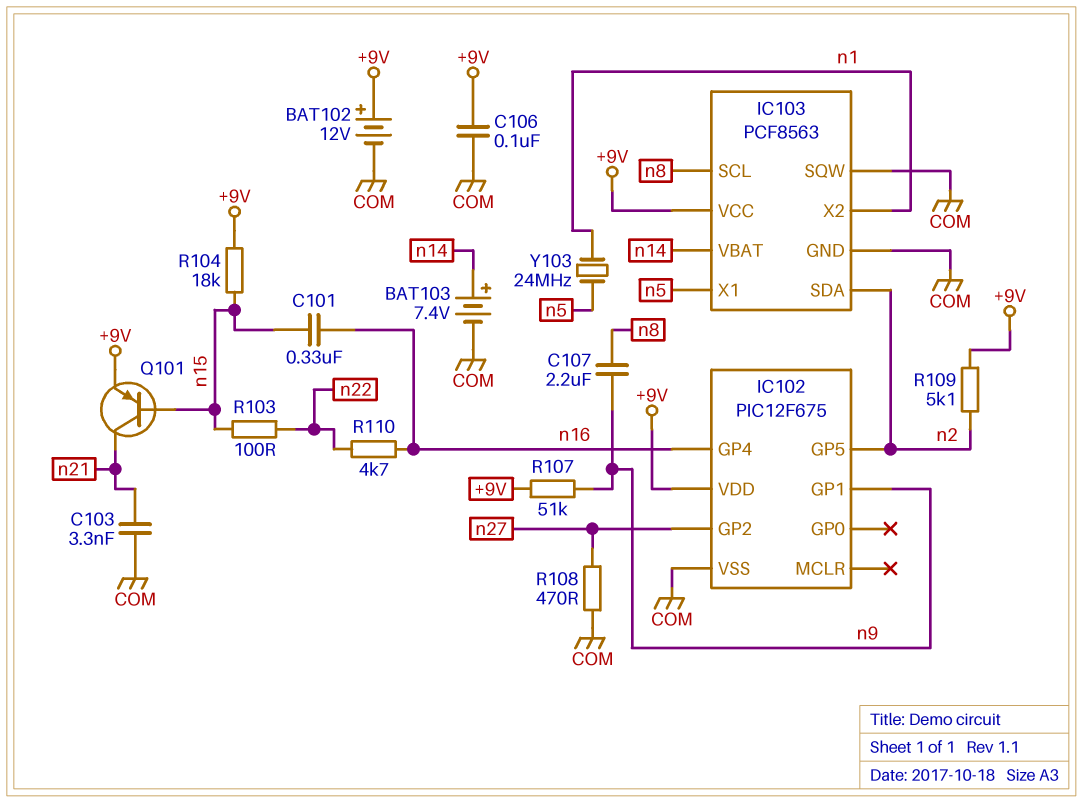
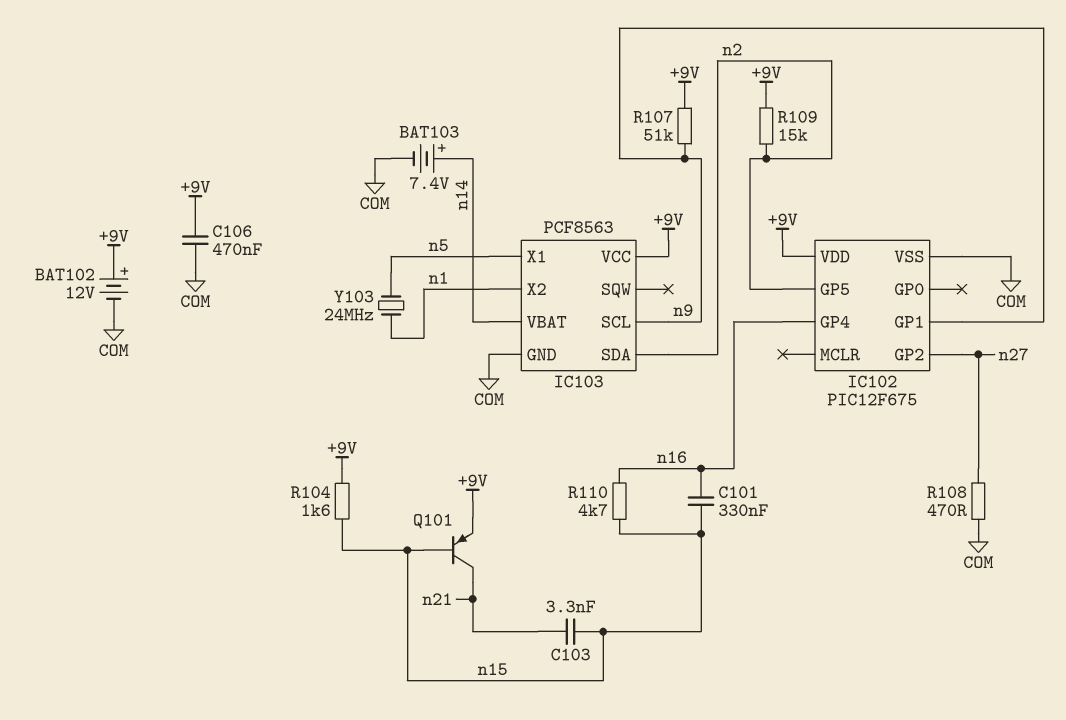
C103: 3.3nF (COM, n21) -> 3.3nF (n15, n21)
C106: 100nF (+9V, COM) -> 470nF (+9V, COM)
C107: 2.2uF (n8, n9) -> none
IC103 pin SCL: n8 -> n9
IC103 pin SQW: COM -> none
R103: 100 (n15, n22) -> none
R104: 18k (+9V, n15) -> 1.6k (+9V, n15)
R109: 5.1k (+9V, n2) -> 15k (+9V, n2)
R110: 4.7k (n16, n22) -> 4.7k (n15, n16)

